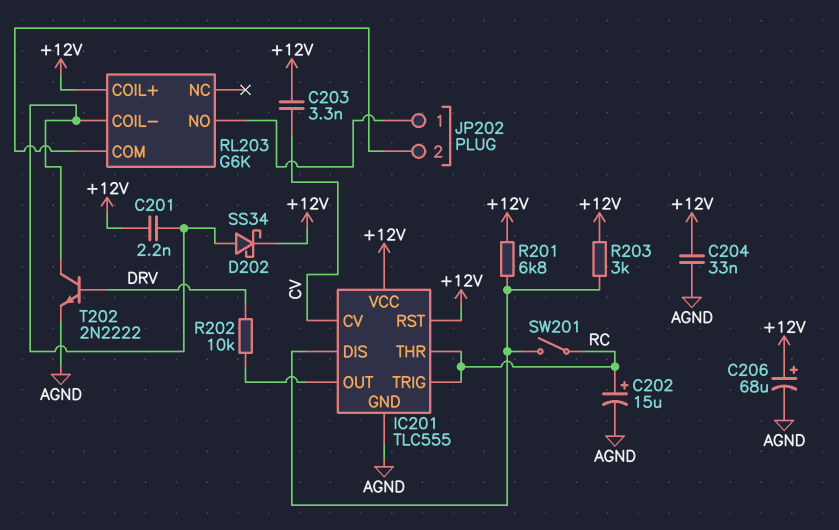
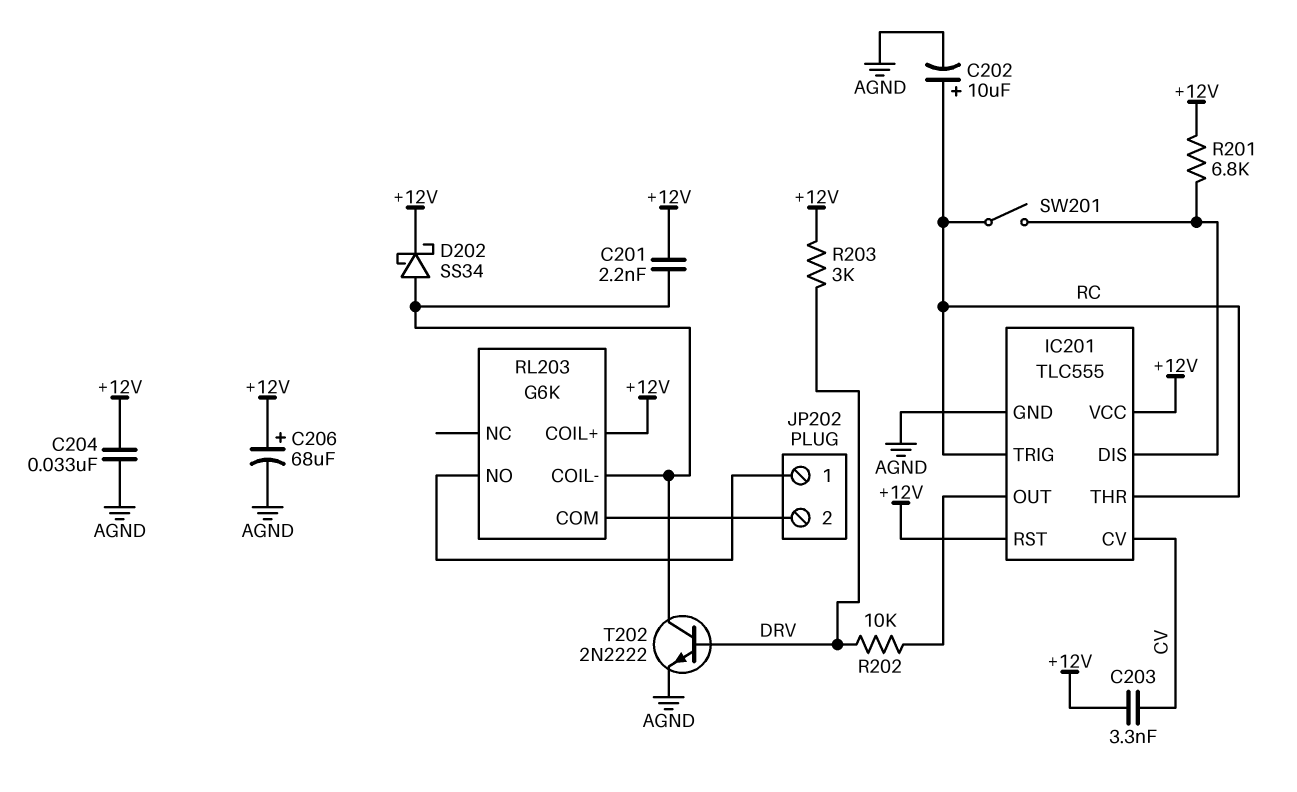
C202: 15uF (plus RC, minus AGND) -> 10uF (plus RC, minus AGND)
R203: 3k (+12V, IC201/DIS) -> 3k (+12V, DRV)

